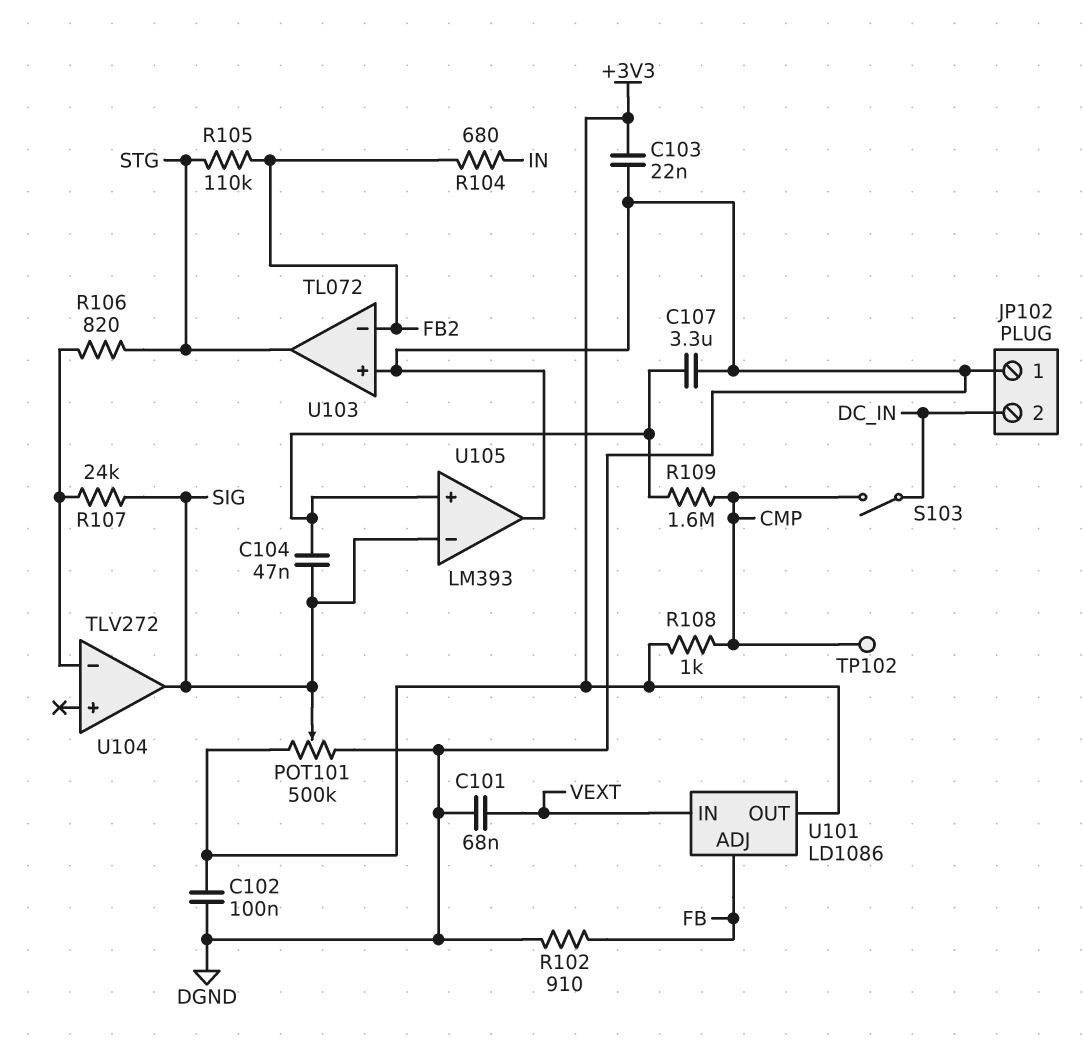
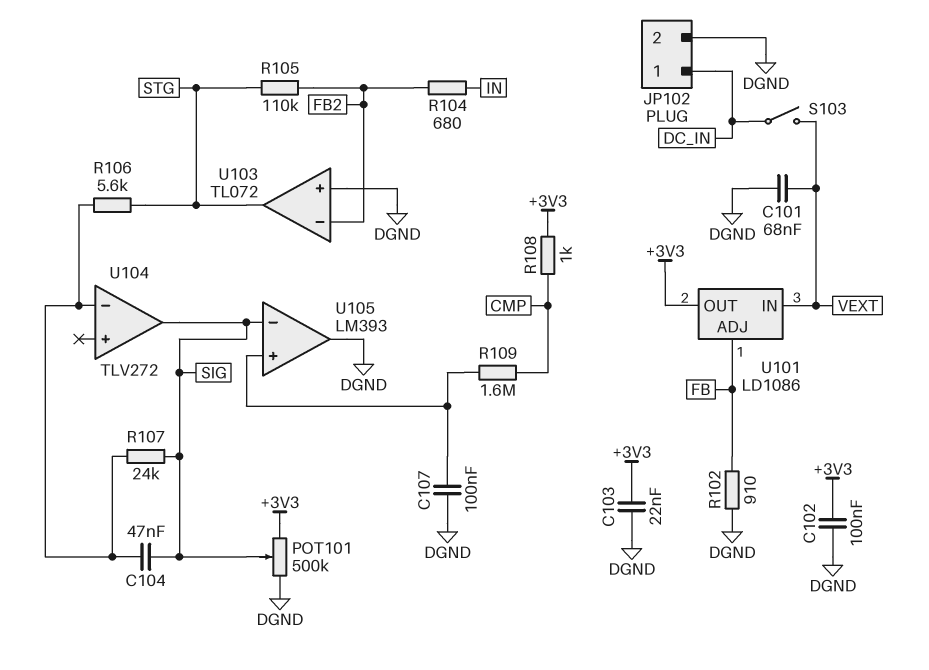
C104: 47nF (SIG, U105/in+) -> 47nF (SIG, U104/in-)
C107: 3.3uF (DGND, U105/in+) -> 100nF (DGND, U105/in+)
JP102 pin 1: DGND -> DC_IN
JP102 pin 2: DC_IN -> DGND
R106: 820 (STG, U104/in-) -> 5.6k (STG, U104/in-)
S103: switch (CMP, DC_IN) -> switch (DC_IN, VEXT)
TP102: test point (CMP) -> none

